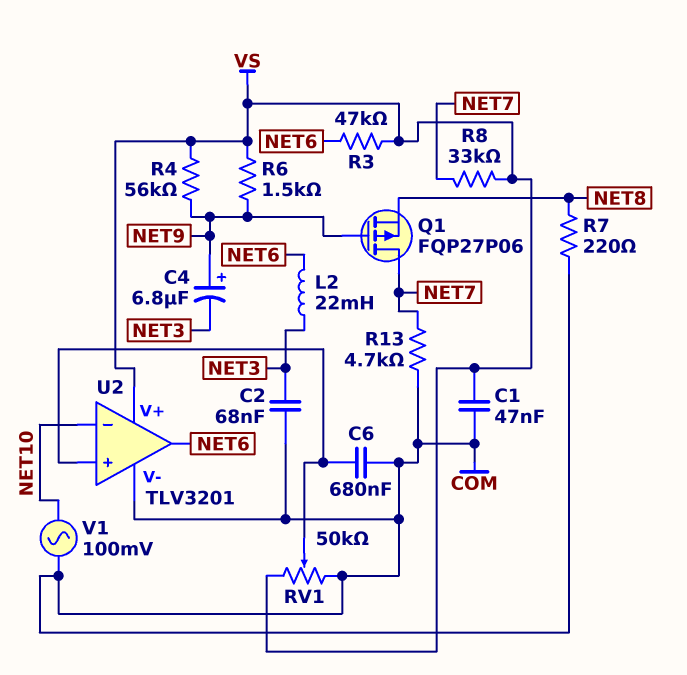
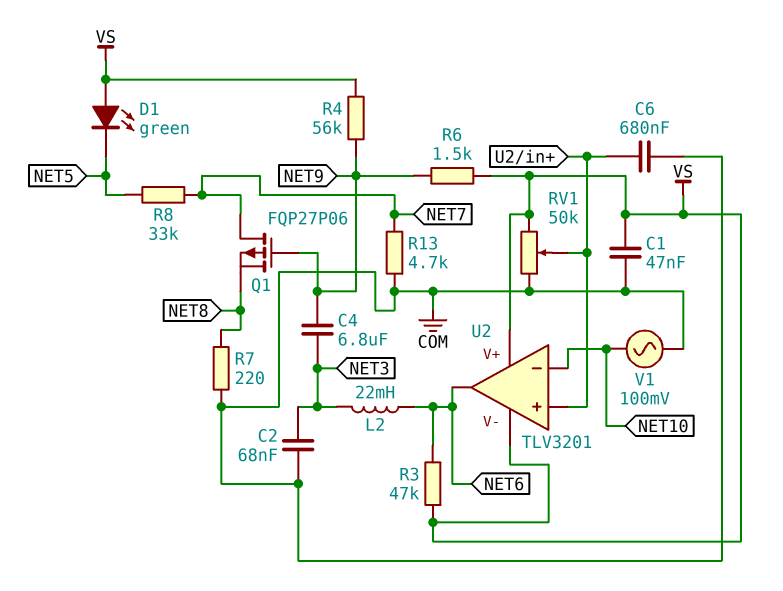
C4: 6.8uF (plus NET9, minus NET3) -> 6.8uF (NET3, NET9)
D1: none -> LED green (A VS, K NET5)
R8: 33k (NET7, VS) -> 33k (NET5, NET7)
U2 pin V-: COM -> VS

